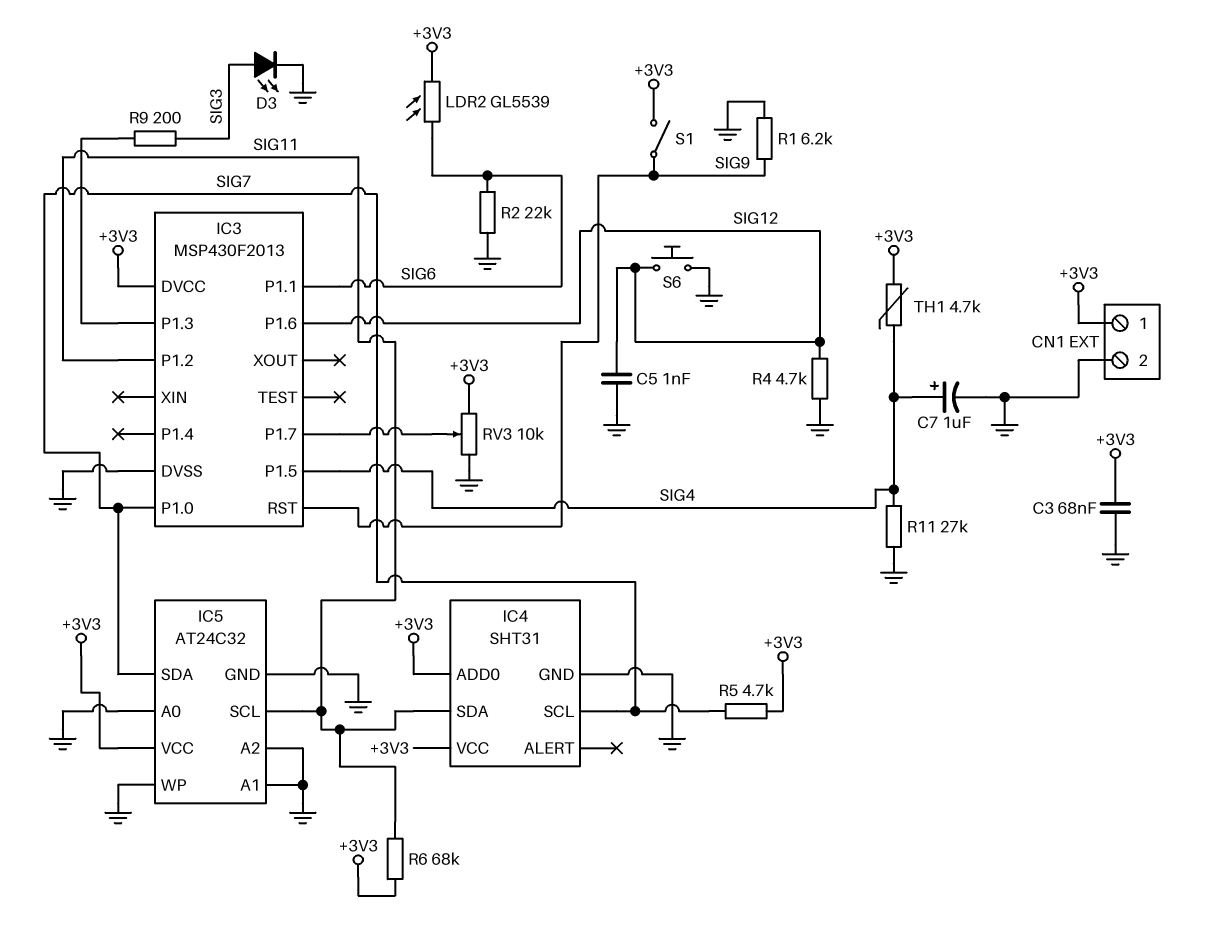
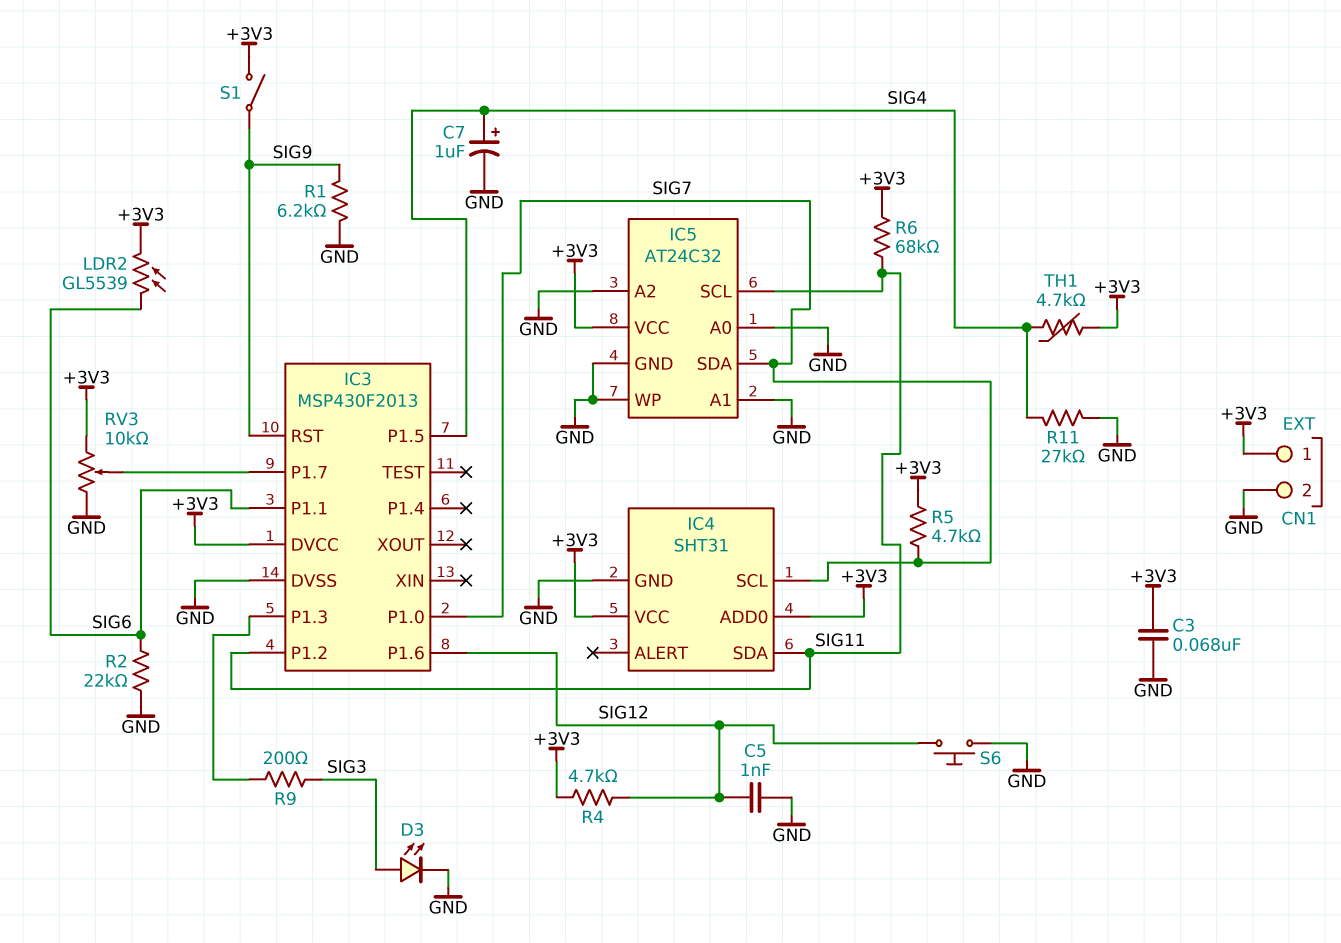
R4: 4.7k (GND, SIG12) -> 4.7k (+3V3, SIG12)

